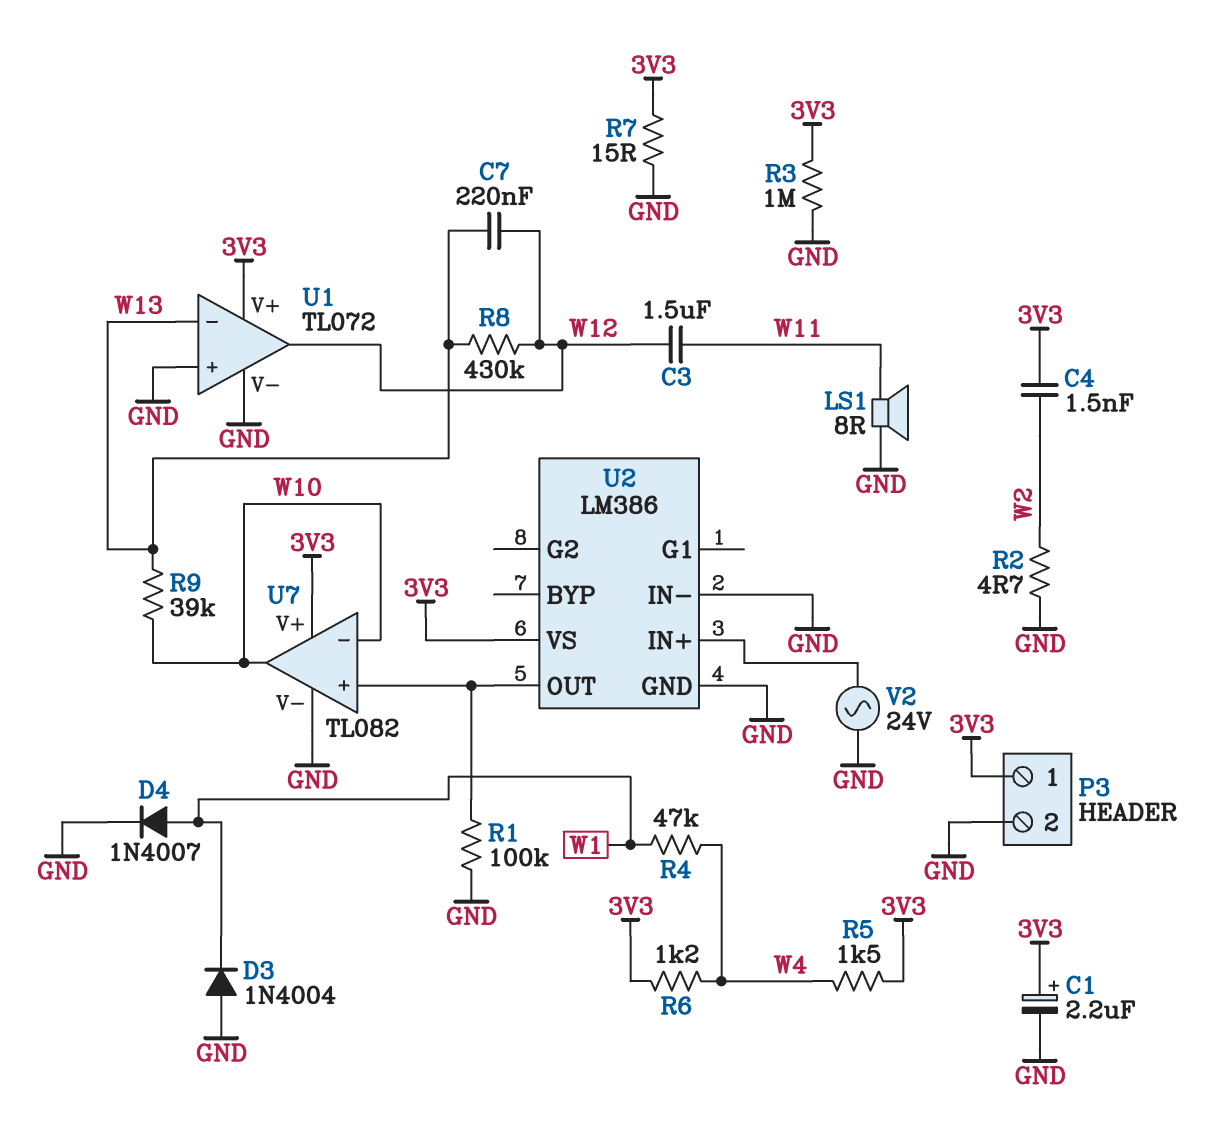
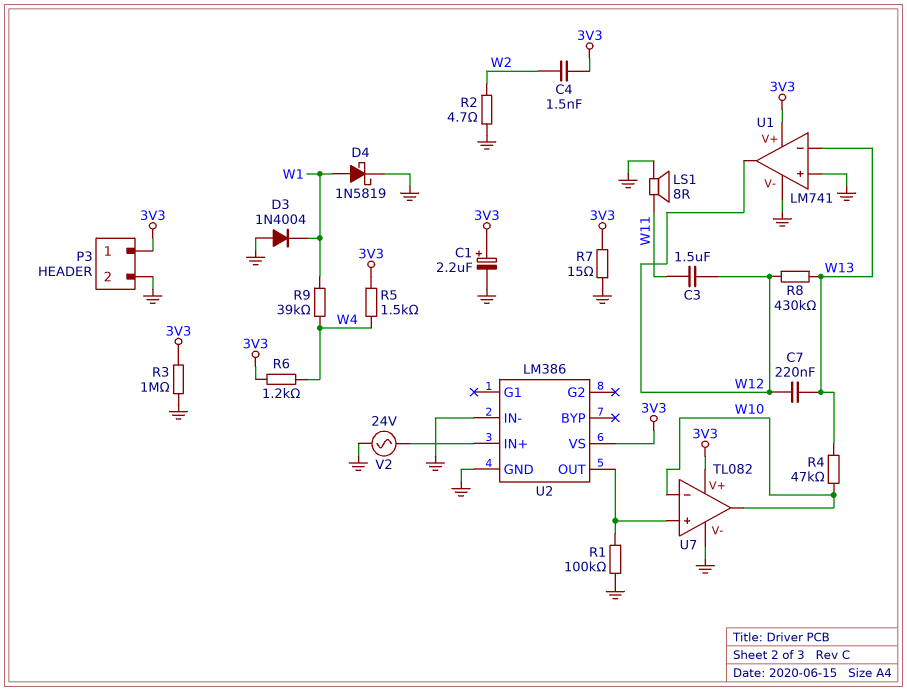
D4: diode 1N4007 (A W1, K GND) -> schottky 1N5819 (A W1, K GND)
R4: 47k (W1, W4) -> 47k (W10, W13)
R9: 39k (W10, W13) -> 39k (W1, W4)
U1: TL072 -> LM741

